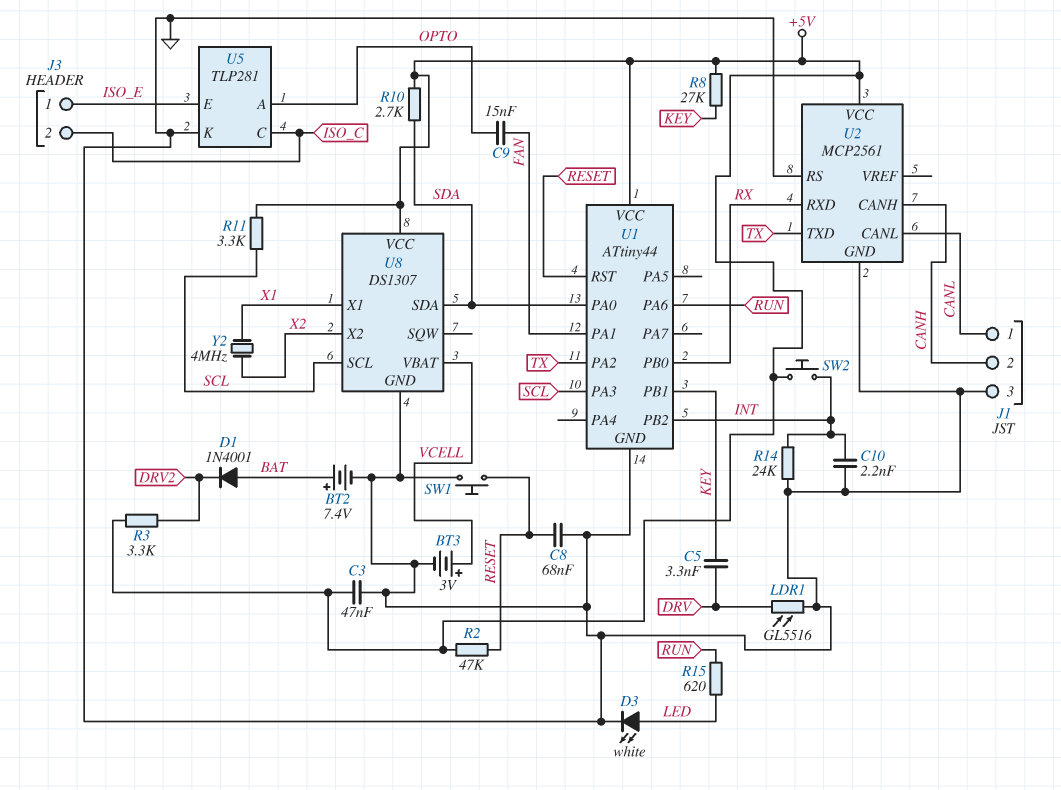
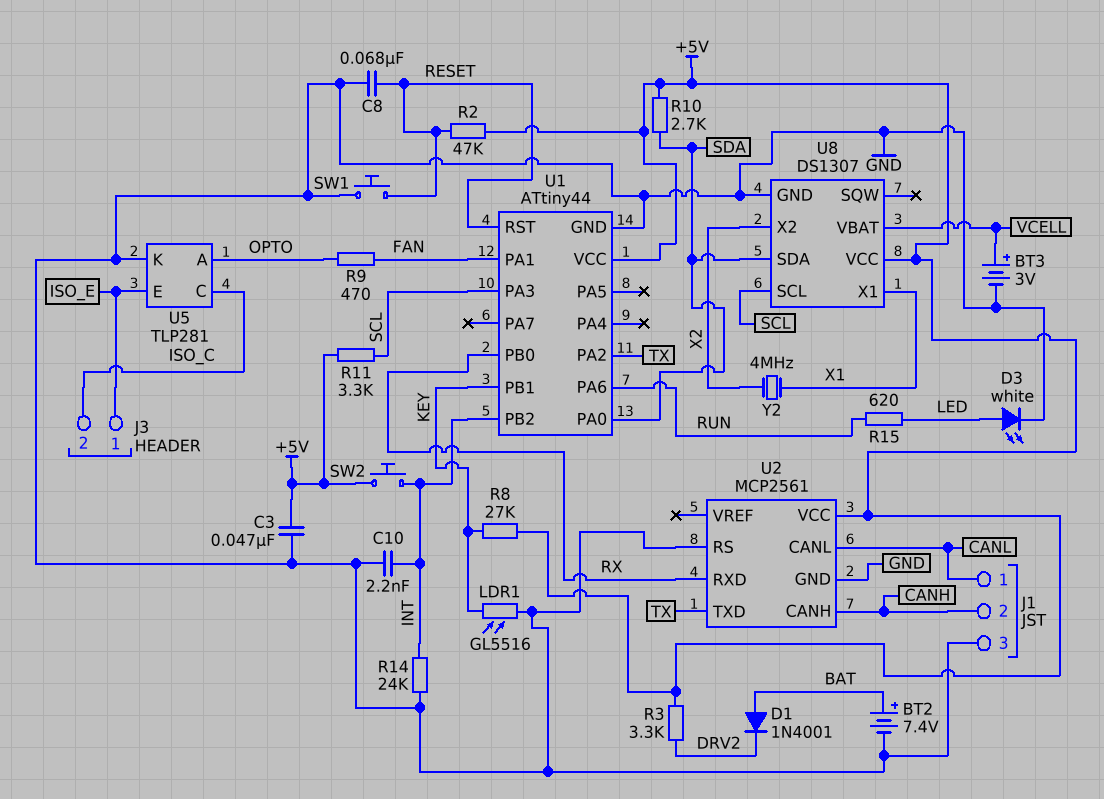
C5: 3.3nF (DRV, KEY) -> none
C9: 15nF (FAN, OPTO) -> none
LDR1: GL5516 (DRV, GND) -> GL5516 (GND, KEY)
R9: none -> 470 (FAN, OPTO)

